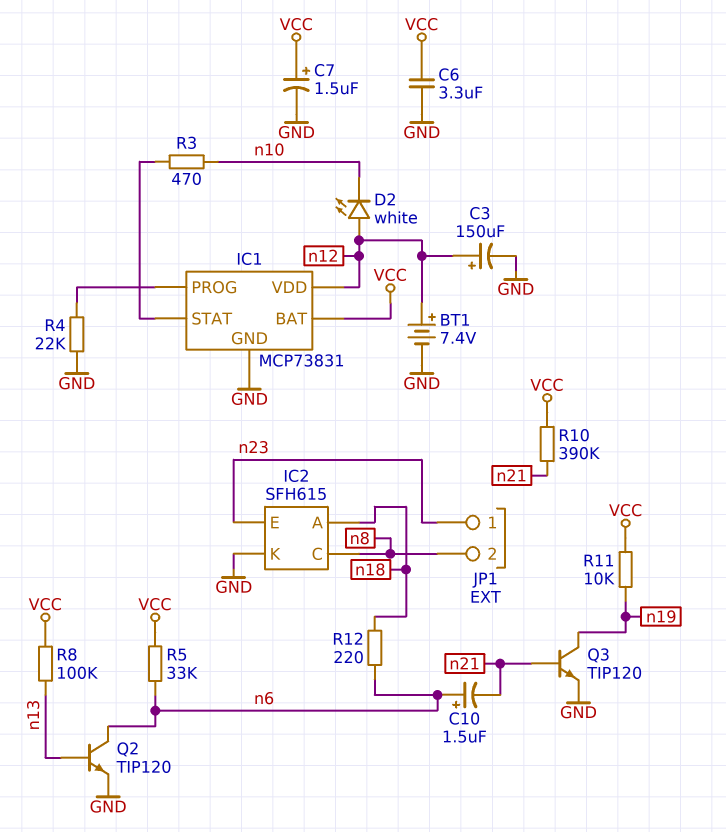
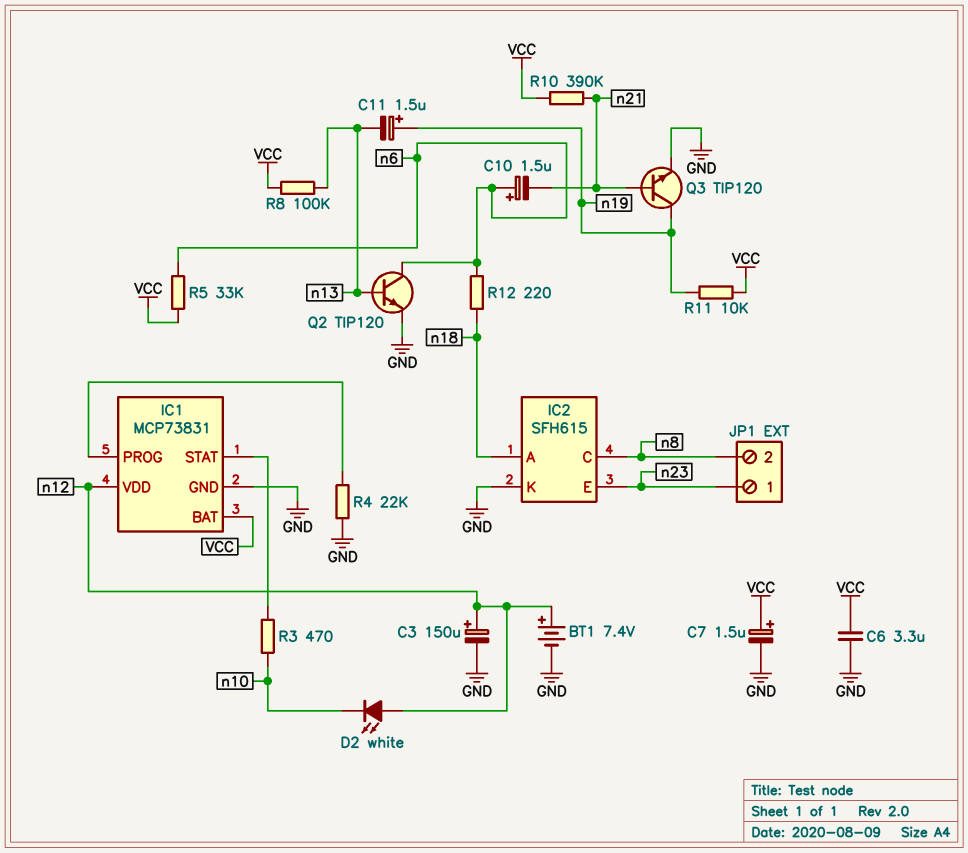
C11: none -> 1.5uF (plus n19, minus n13)

